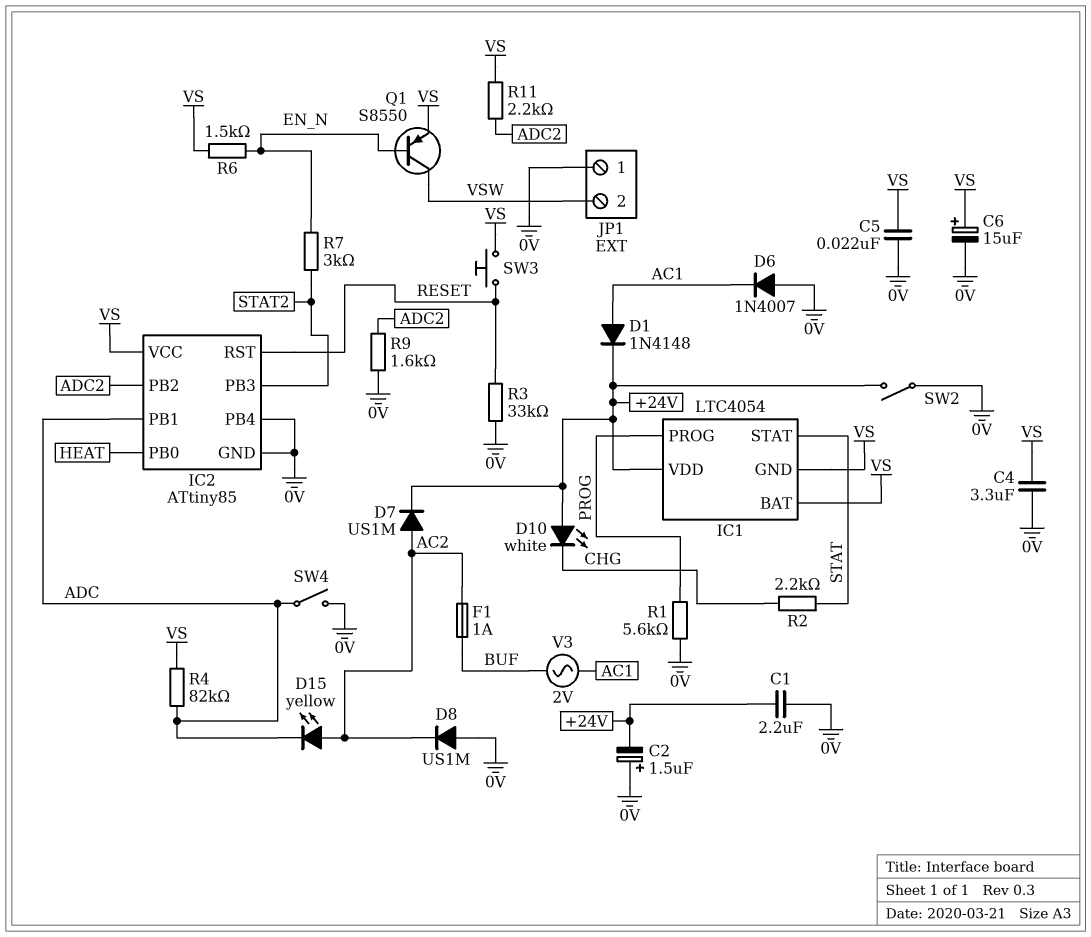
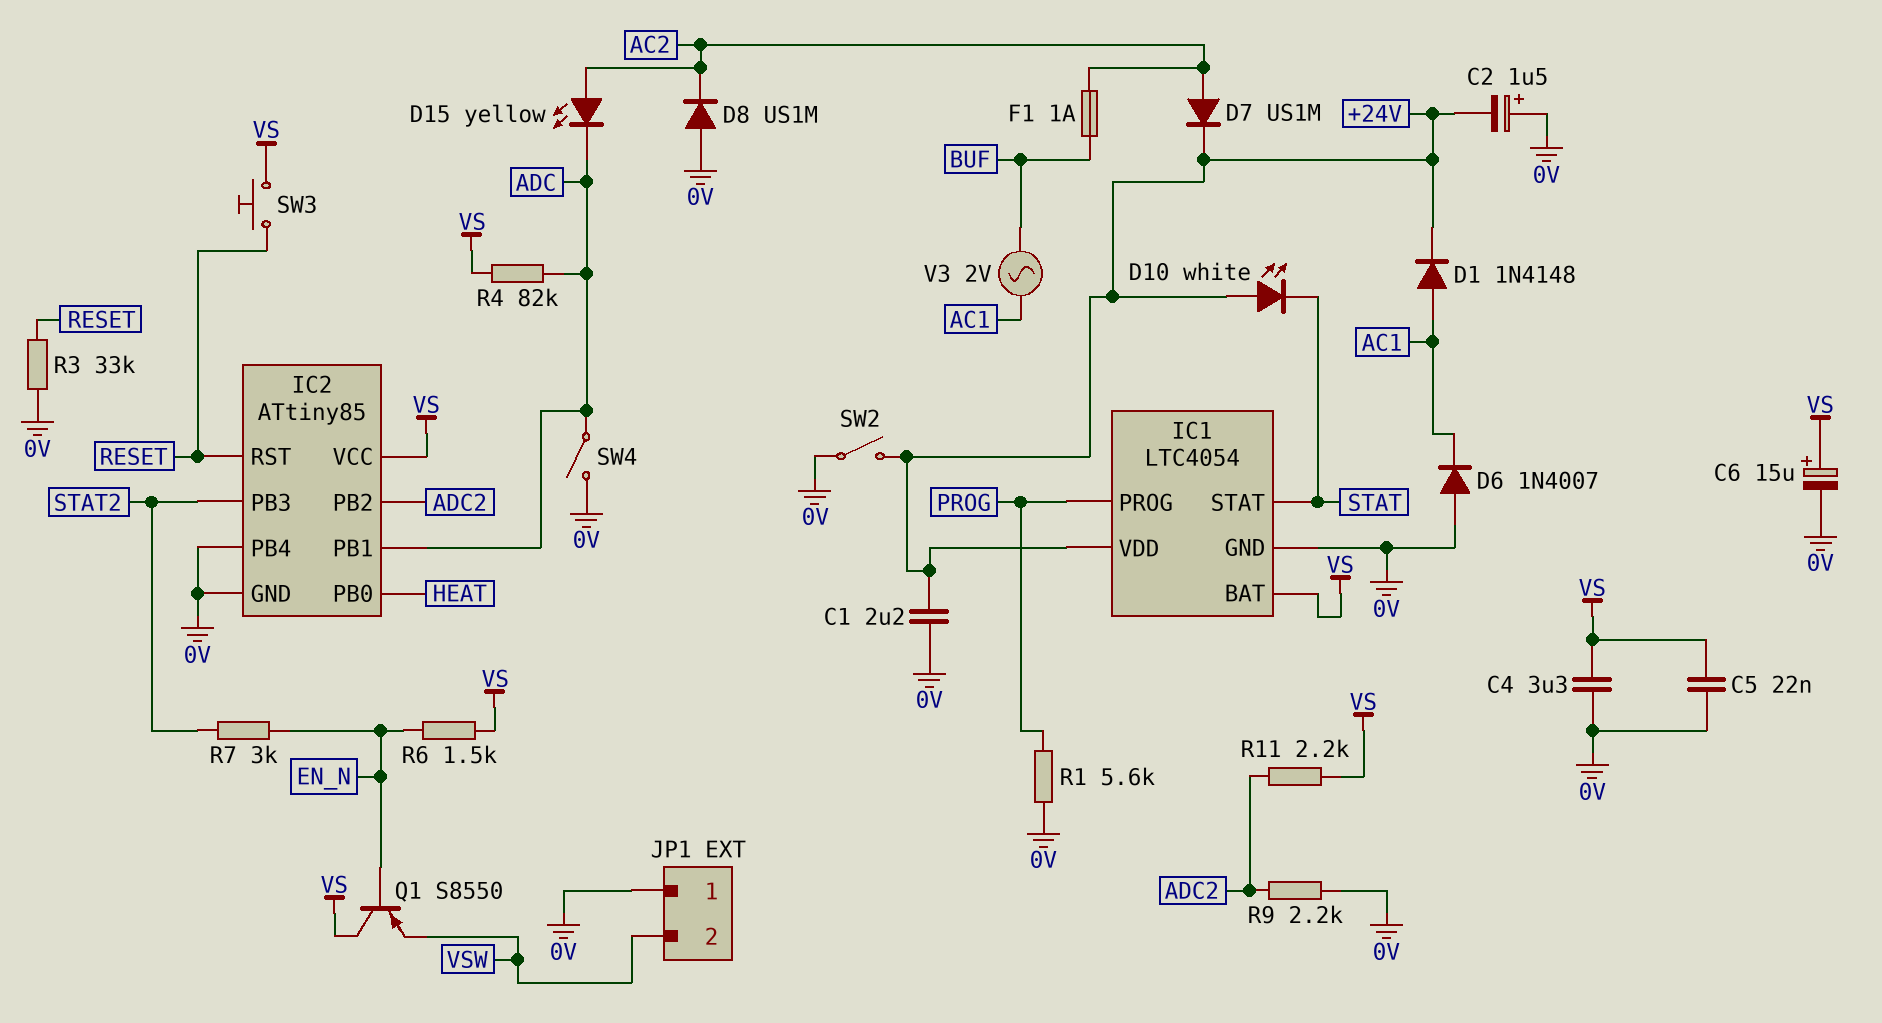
D10: LED white (A +24V, K CHG) -> LED white (A +24V, K STAT)
IC1 pin GND: VS -> 0V
Q1: PNP S8550 (B EN_N, C VSW, E VS) -> PNP S8550 (B EN_N, C VS, E VSW)
R2: 2.2k (CHG, STAT) -> none
R9: 1.6k (0V, ADC2) -> 2.2k (0V, ADC2)

